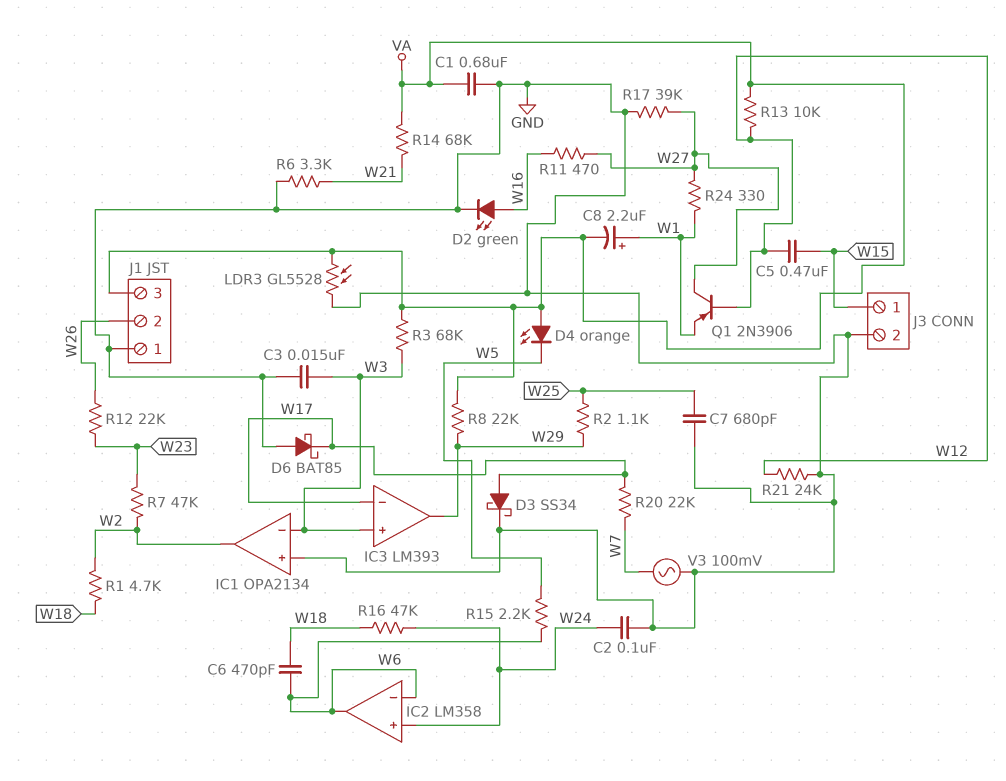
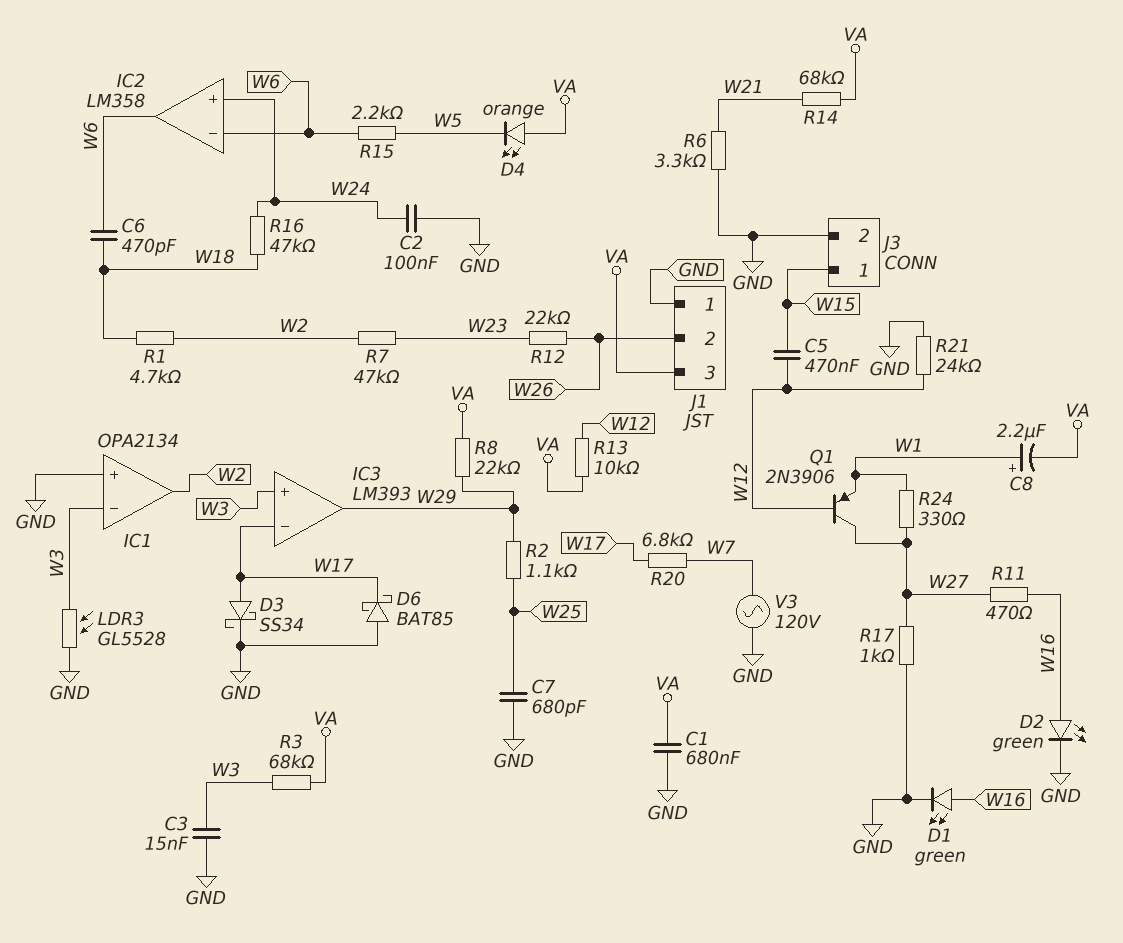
D1: none -> LED green (A W16, K GND)
LDR3: GL5528 (GND, VA) -> GL5528 (GND, W3)
R17: 39k (GND, W27) -> 1k (GND, W27)
R20: 22k (W7, W17) -> 6.8k (W7, W17)
V3: AC 100mV (GND, W7) -> AC 120V (GND, W7)

